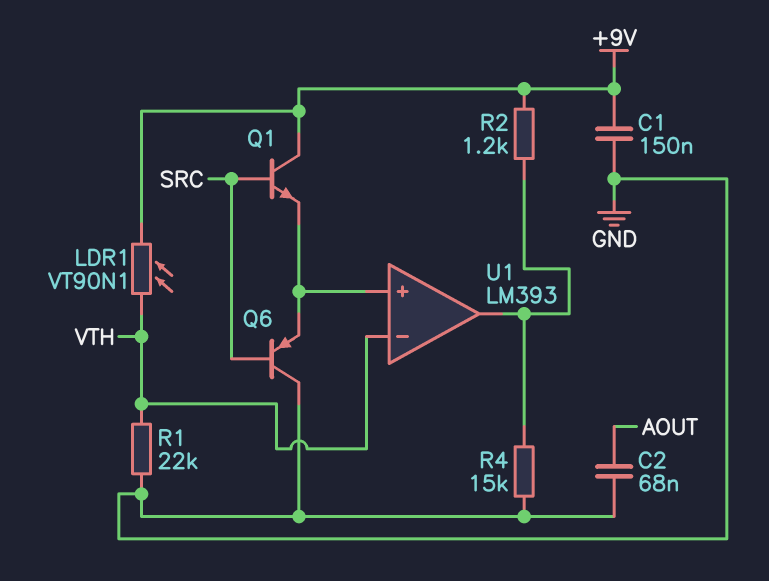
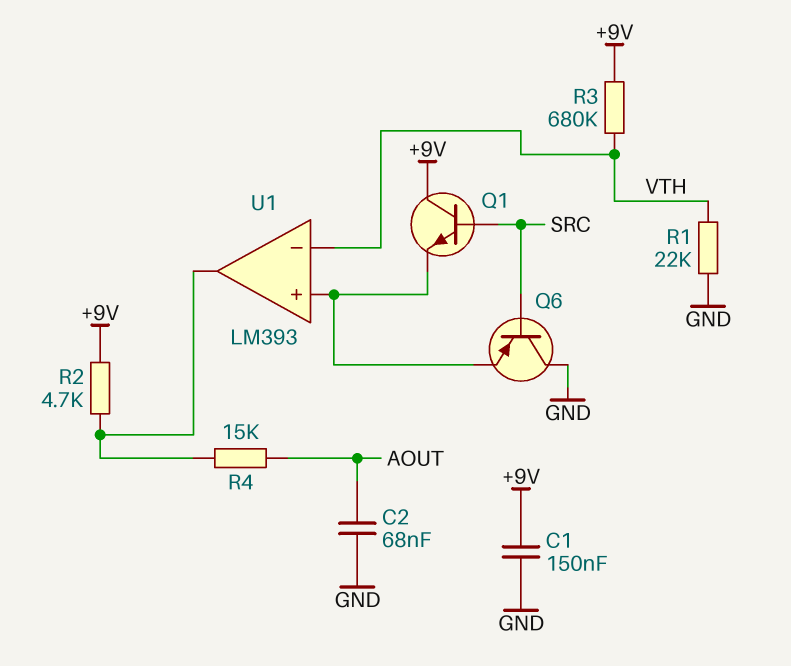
LDR1: VT90N1 (+9V, VTH) -> none
R2: 1.2k (+9V, U1/out) -> 4.7k (+9V, U1/out)
R3: none -> 680k (+9V, VTH)
R4: 15k (GND, U1/out) -> 15k (AOUT, U1/out)

